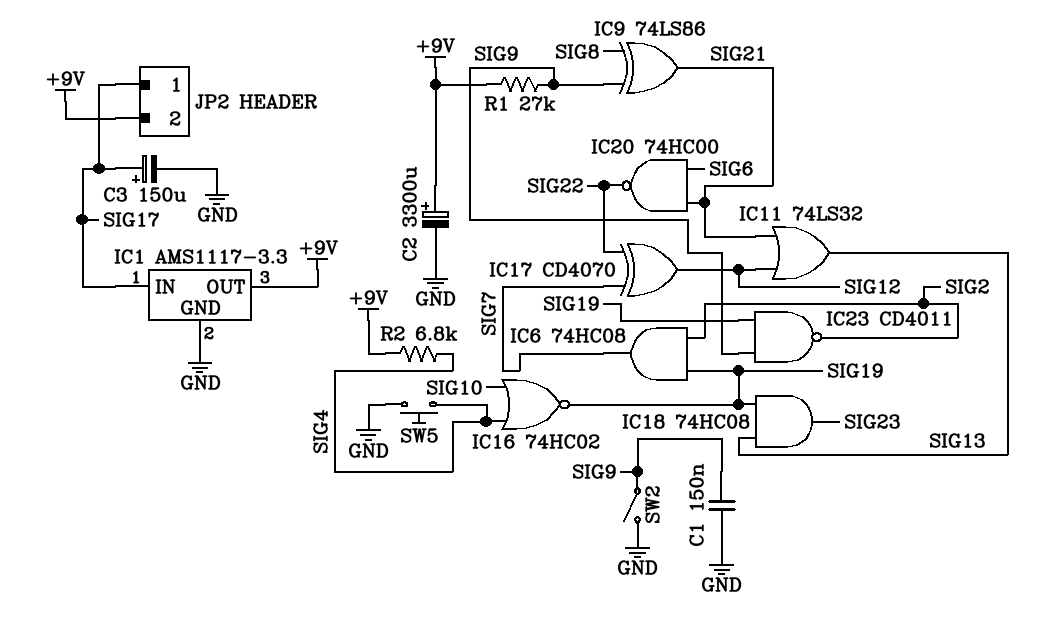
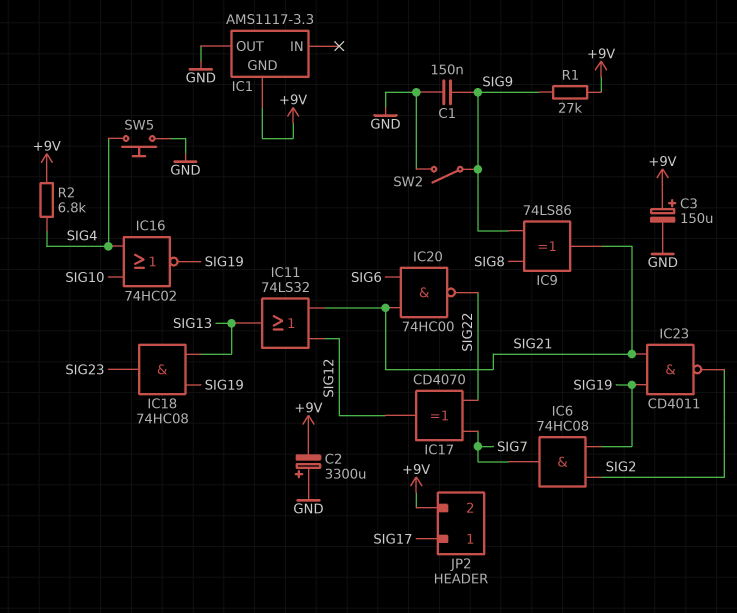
C2: 3300uF (plus +9V, minus GND) -> 3300uF (plus GND, minus +9V)
C3: 150uF (plus SIG17, minus GND) -> 150uF (plus +9V, minus GND)
IC1 pin GND: GND -> +9V
IC1 pin IN: SIG17 -> none
IC1 pin OUT: +9V -> GND
IC23: NAND CD4011 (in SIG9, in SIG19, out SIG2) -> NAND CD4011 (in SIG19, in SIG21, out SIG2)

